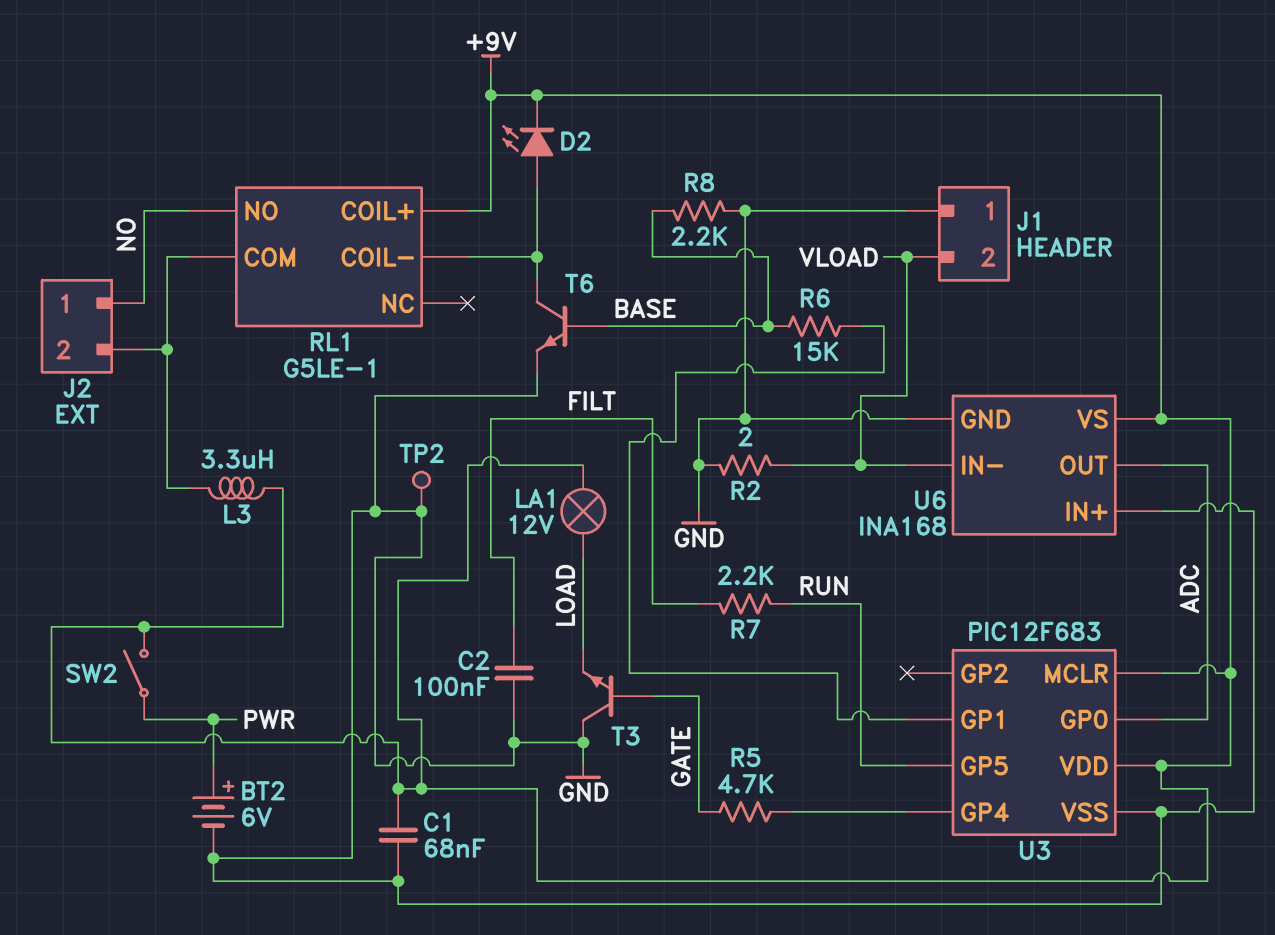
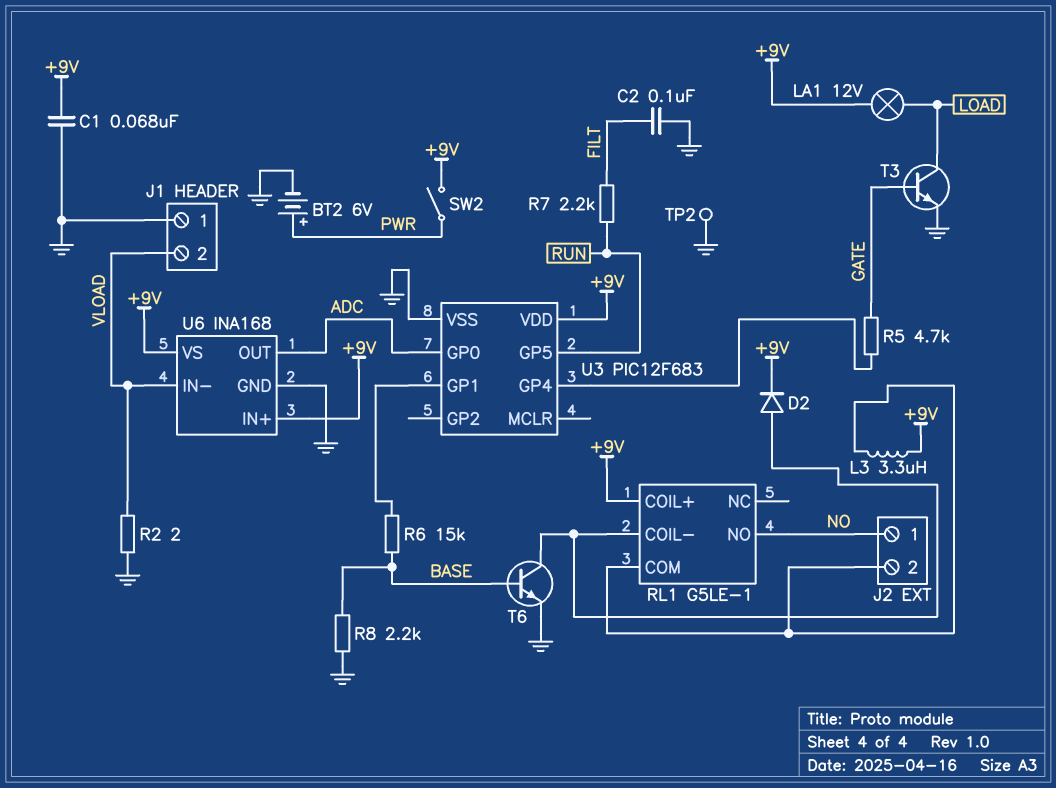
D2: LED (A RL1/COIL-, K +9V) -> diode (A RL1/COIL-, K +9V)
T3: NPN (B GATE, C GND, E LOAD) -> NPN (B GATE, C LOAD, E GND)
U3 pin MCLR: +9V -> none
U6 pin IN+: GND -> +9V

